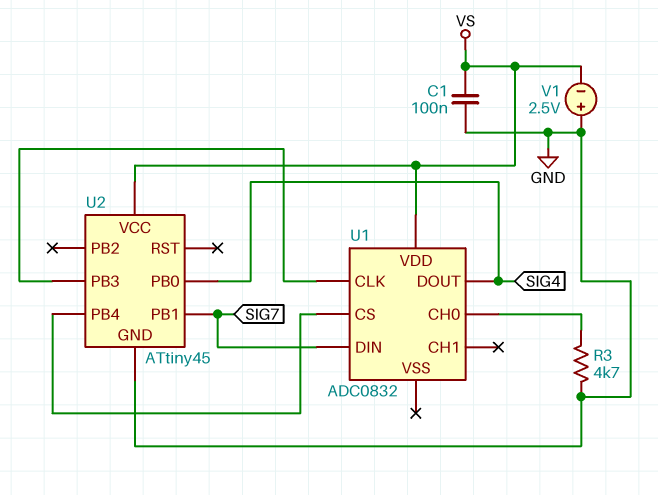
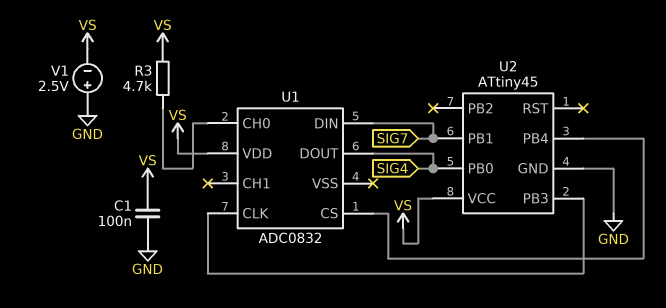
R3: 4.7k (GND, U1/CH0) -> 4.7k (U1/CH0, VS)

